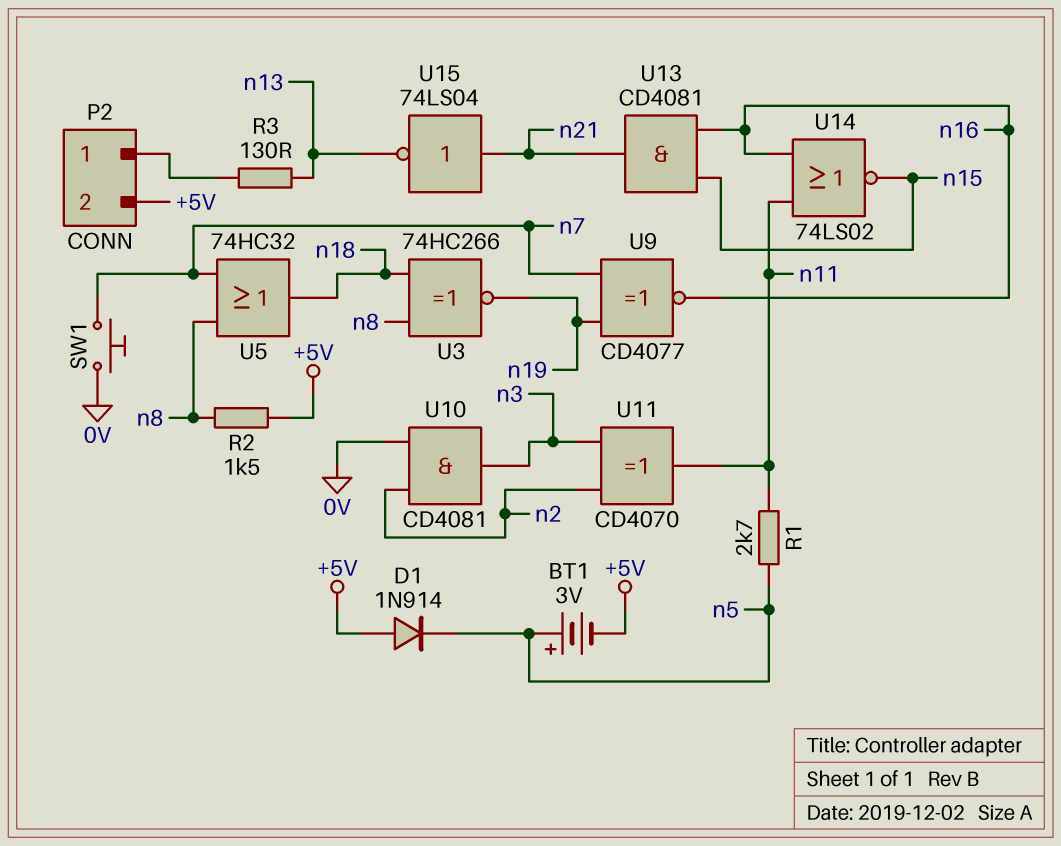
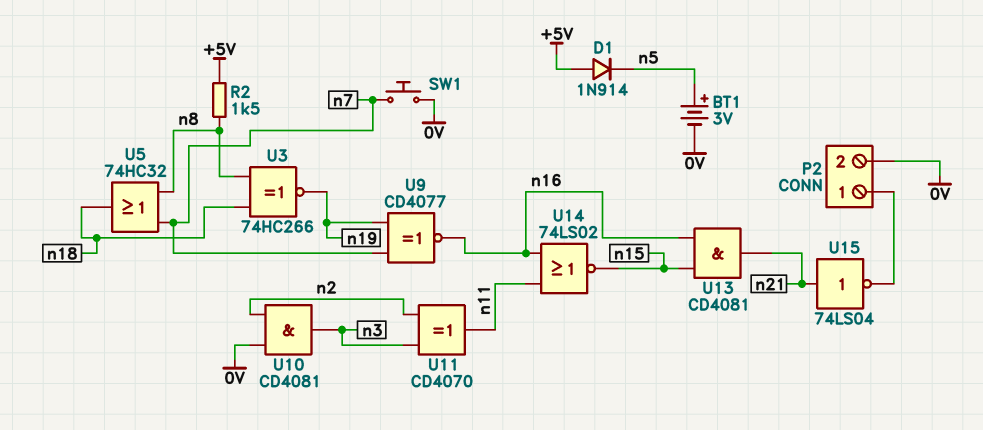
BT1: 3V (plus n5, minus +5V) -> 3V (plus n5, minus 0V)
P2 pin 2: +5V -> 0V
R1: 2.7k (n5, n11) -> none
R3: 130 (P2/1, n13) -> none
U15: NOT 74LS04 (in n21, out n13) -> NOT 74LS04 (in n21, out P2/1)

